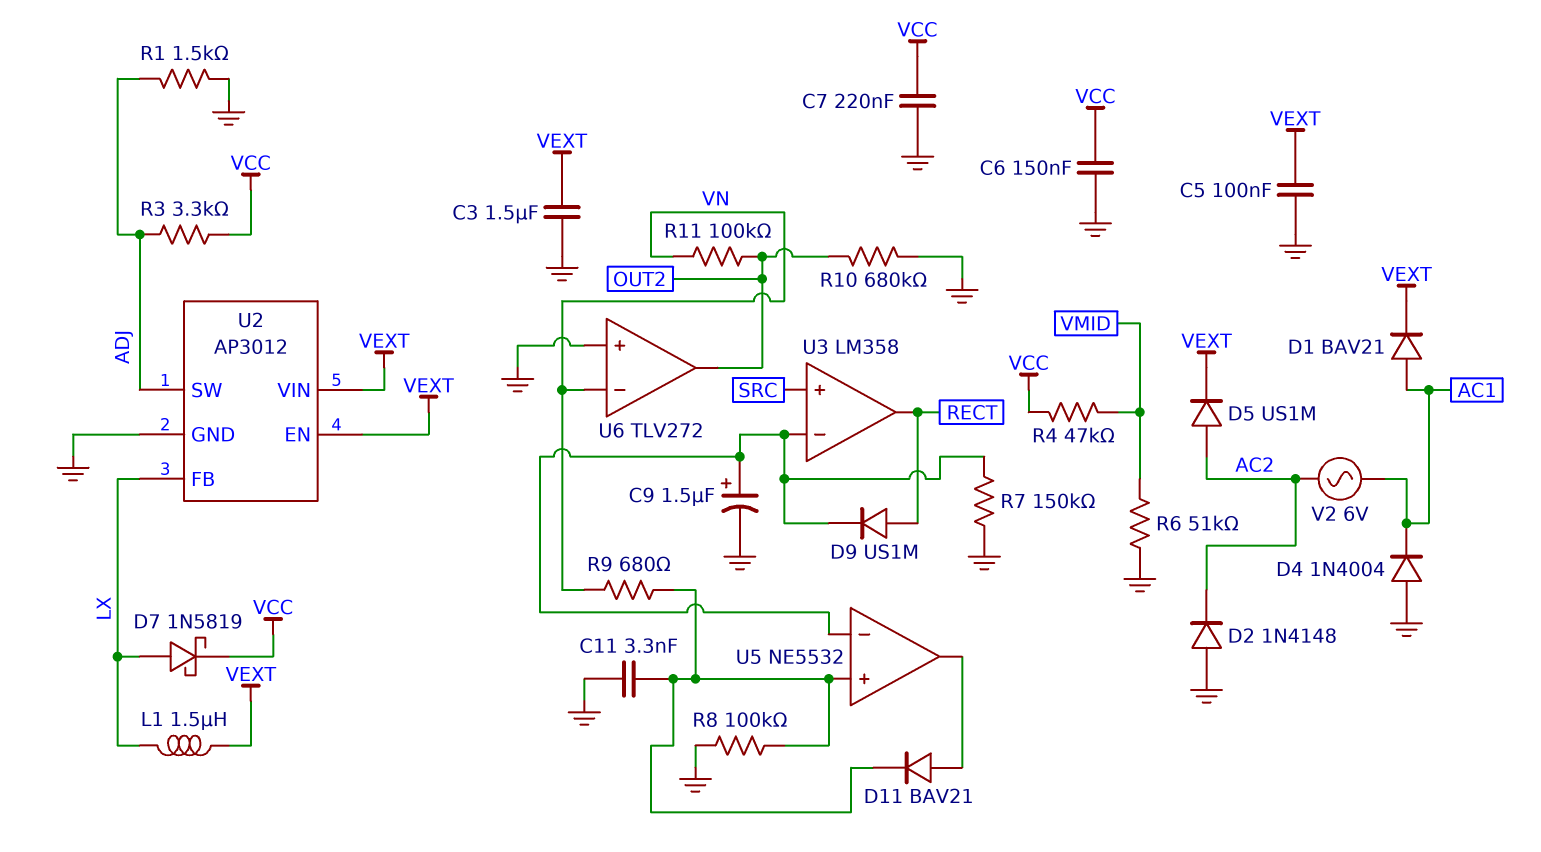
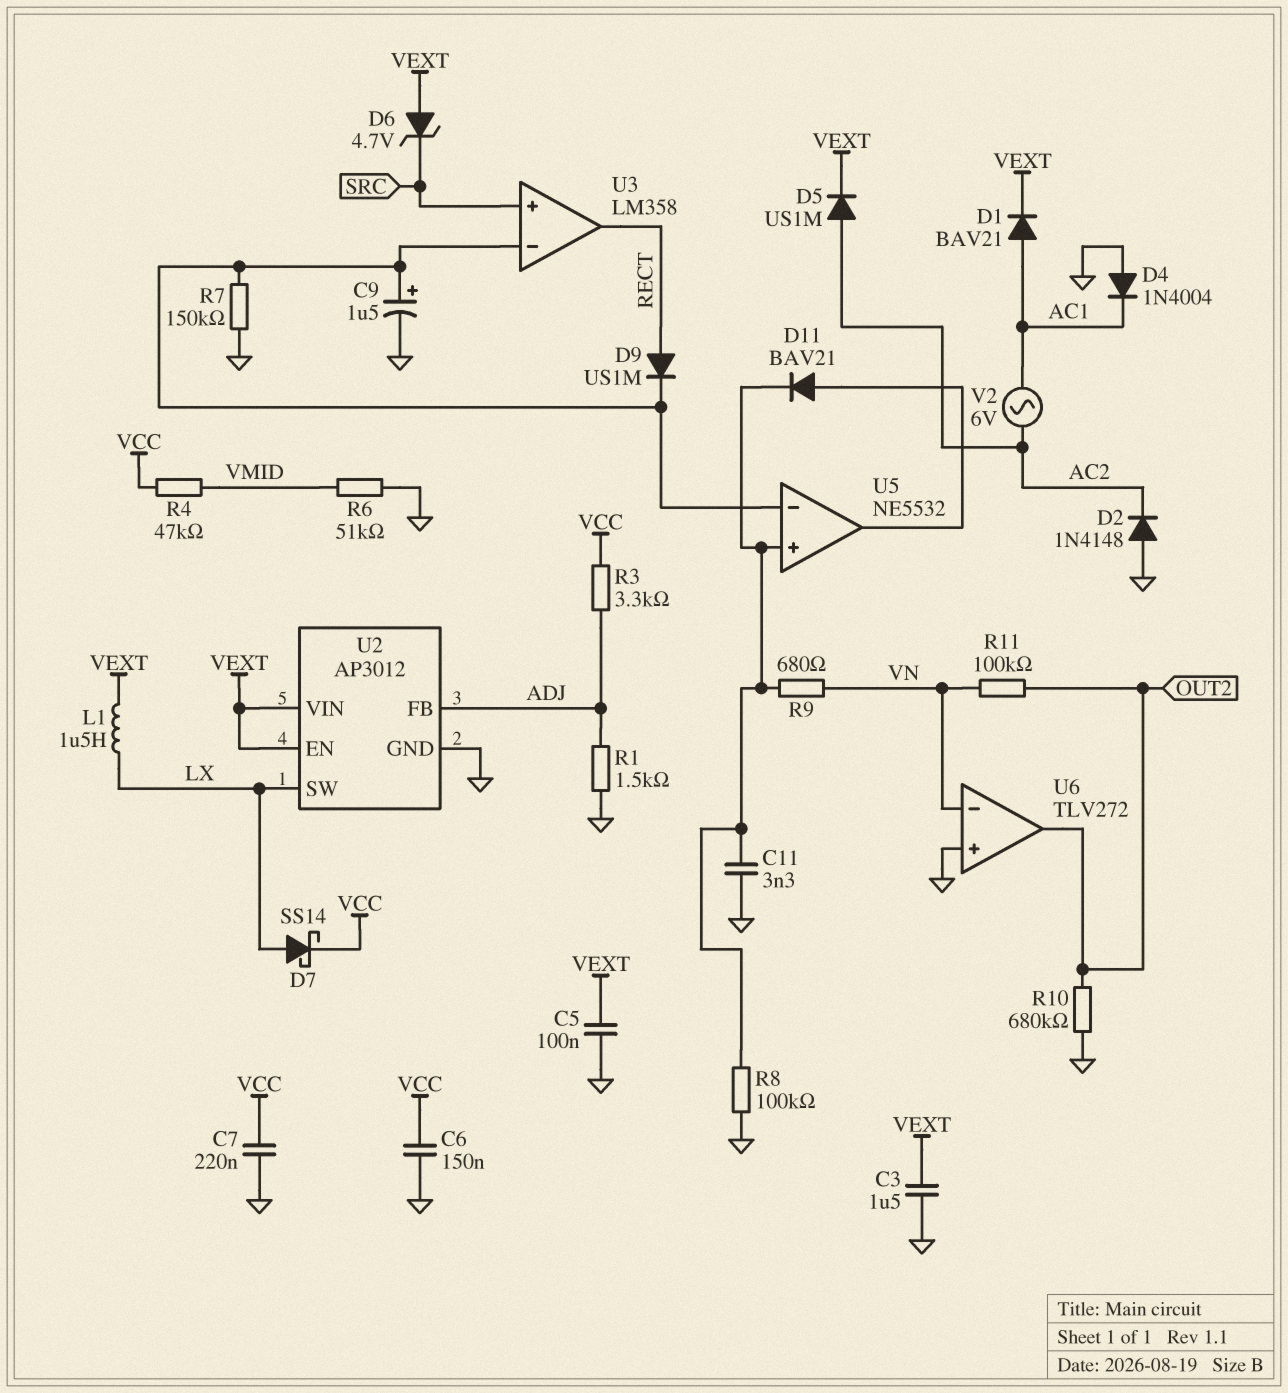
D6: none -> zener 4.7V (A VEXT, K SRC)
D7: schottky 1N5819 (A LX, K VCC) -> schottky SS14 (A LX, K VCC)
U2 pin FB: LX -> ADJ
U2 pin SW: ADJ -> LX

